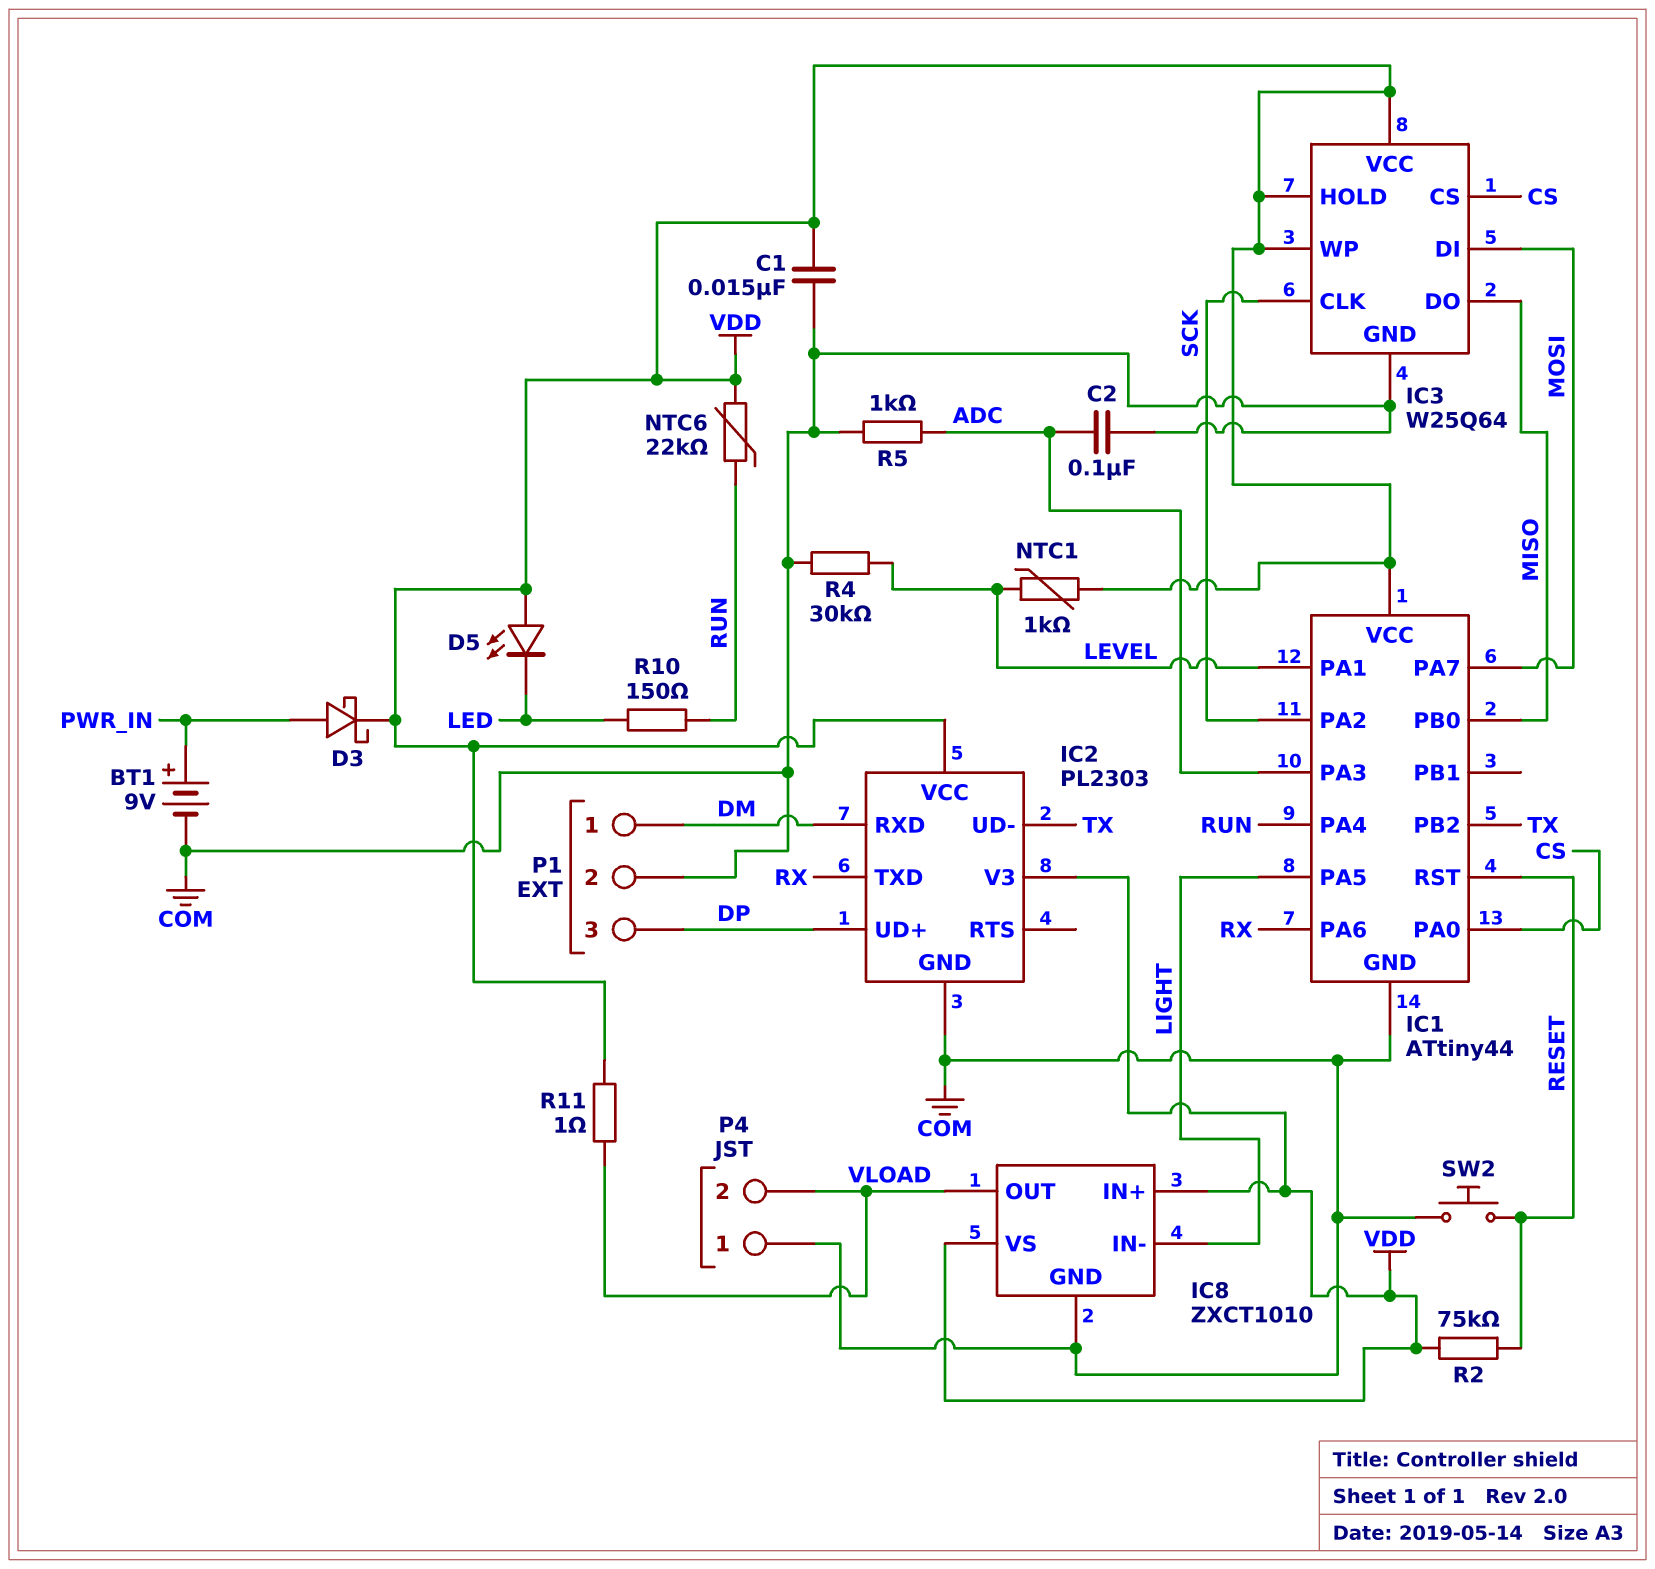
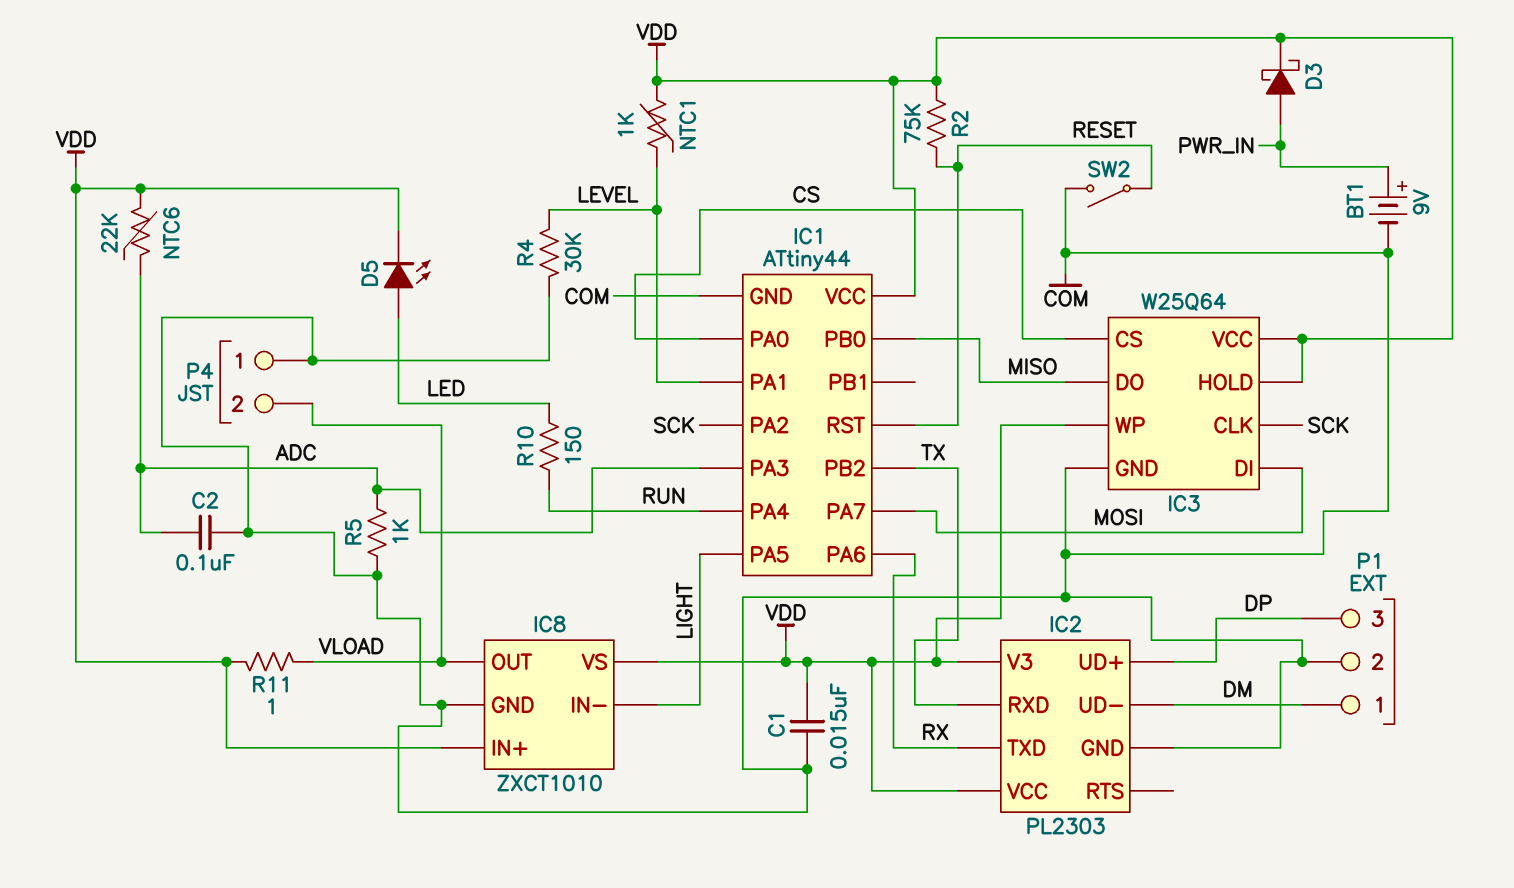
D5: LED (A VDD, K LED) -> LED (A LED, K VDD)
IC2 pin RXD: DM -> TX
IC2 pin UD-: TX -> DM
NTC6: 22k (RUN, VDD) -> 22k (ADC, VDD)
SW2: button (COM, RESET) -> switch (COM, RESET)

